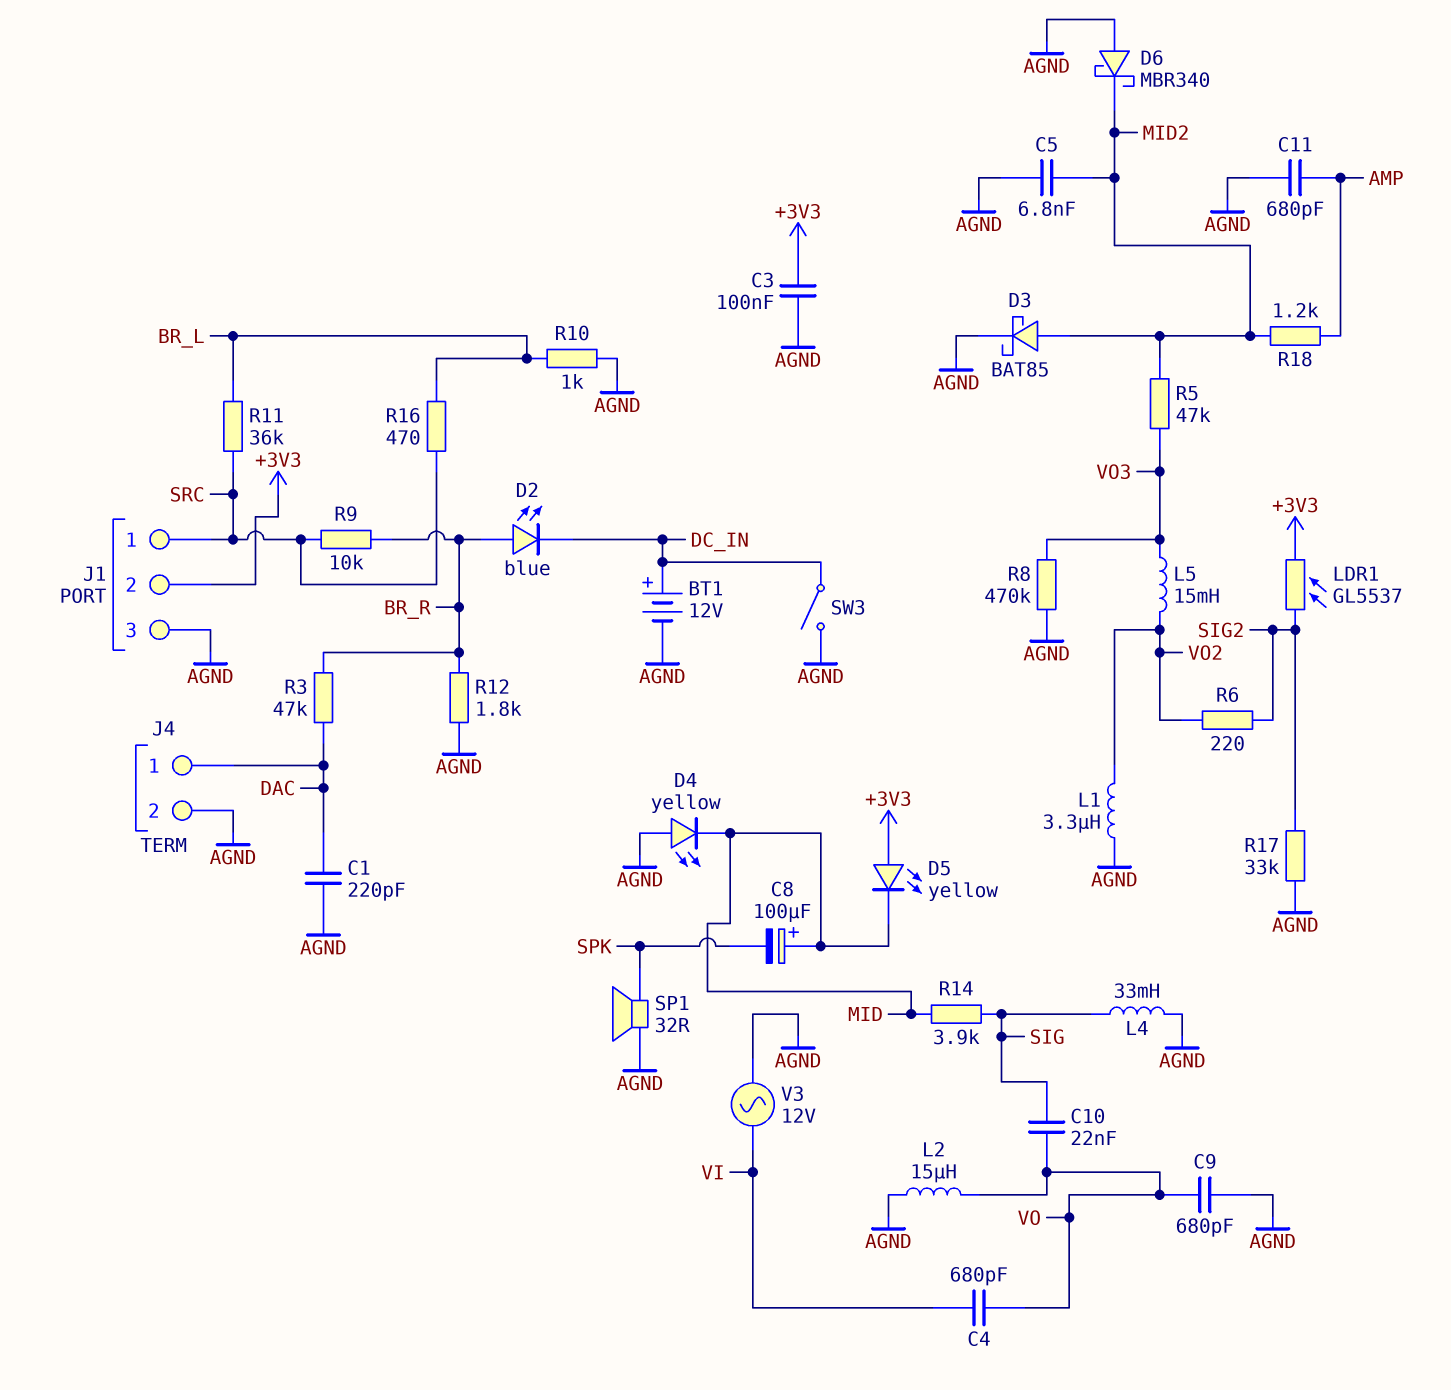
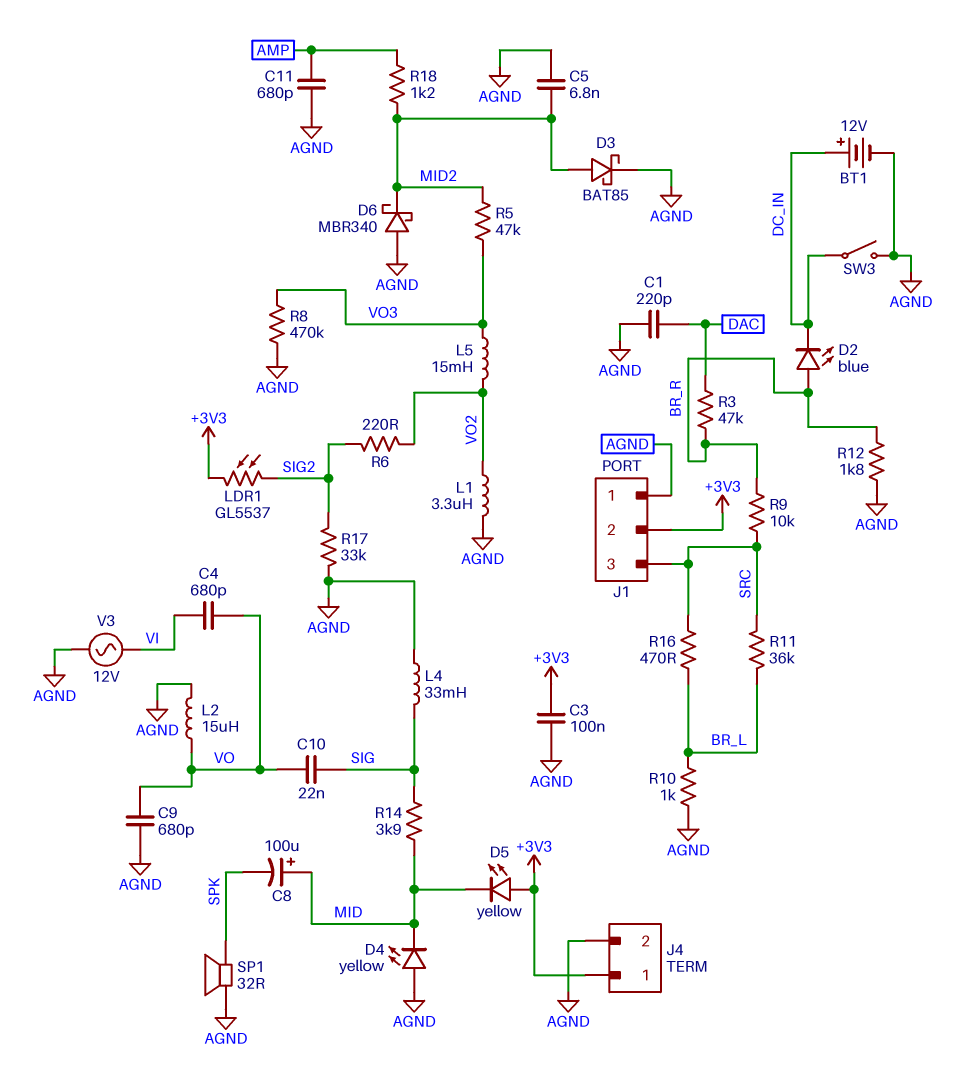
J1 pin 1: SRC -> AGND
J1 pin 3: AGND -> SRC
J4 pin 1: DAC -> +3V3

